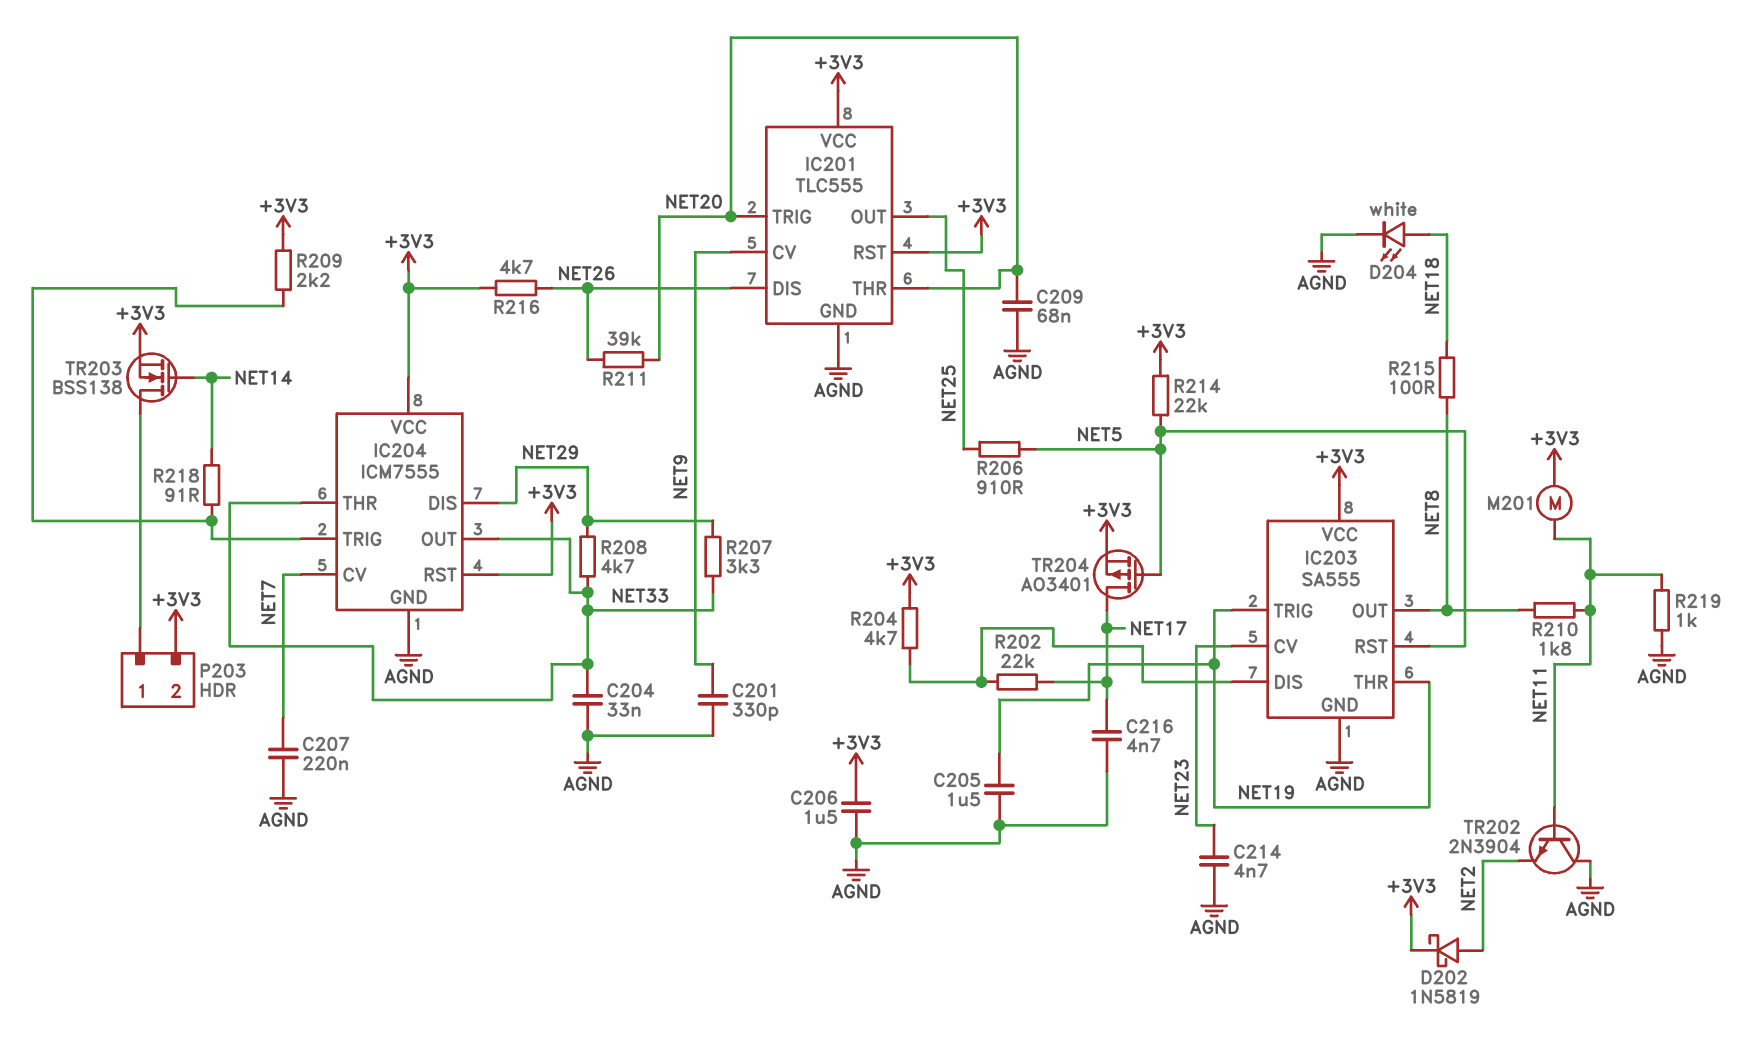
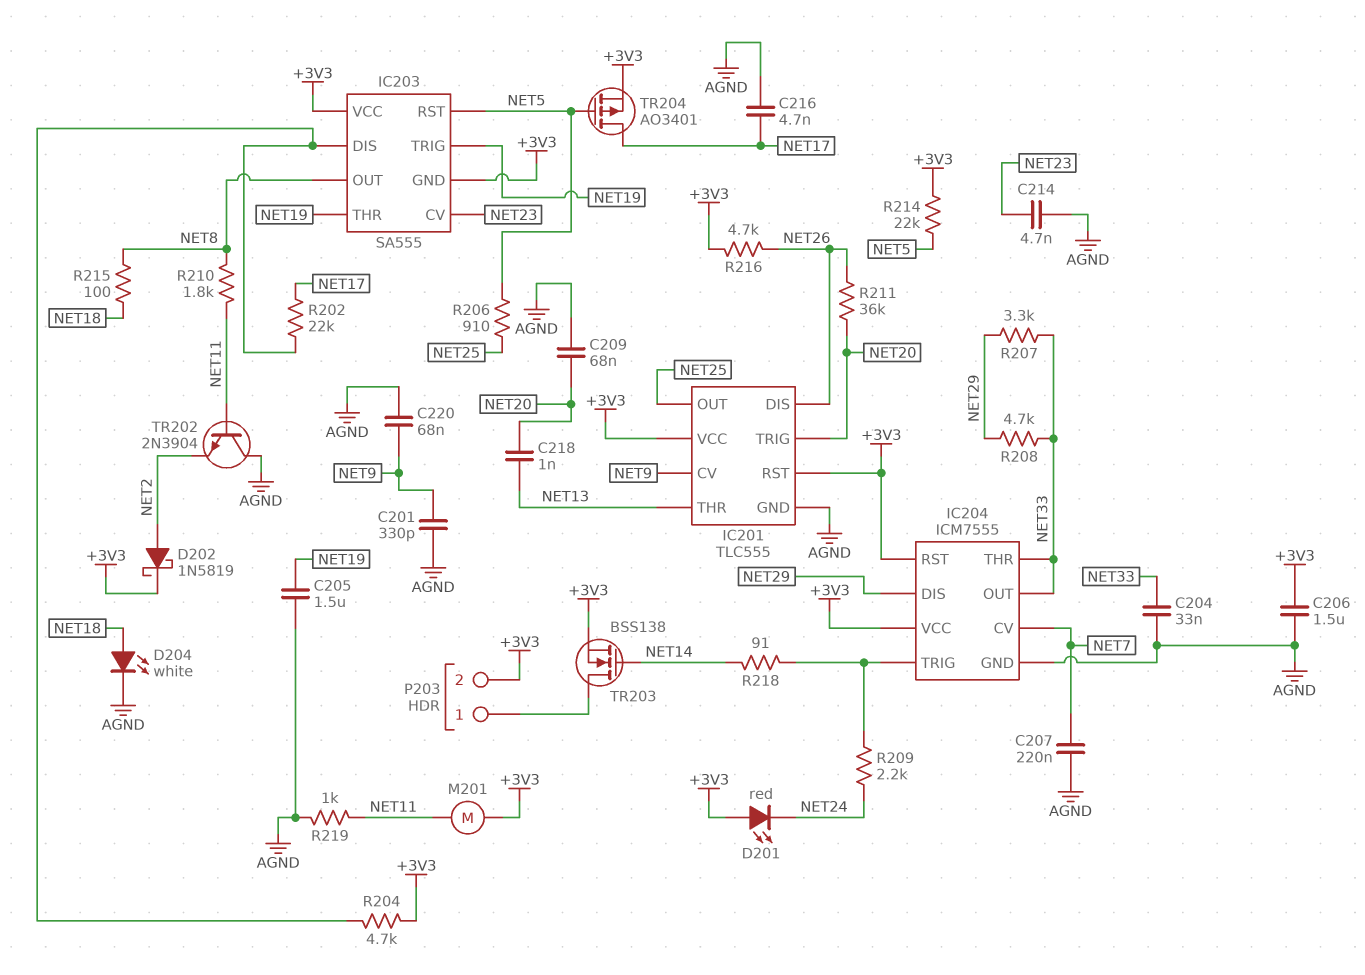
C218: none -> 1nF (NET13, NET20)
C220: none -> 68nF (AGND, NET9)
D201: none -> LED red (A +3V3, K NET24)
IC201 pin THR: NET20 -> NET13
IC203 pin GND: AGND -> +3V3
R209: 2.2k (+3V3, IC204/TRIG) -> 2.2k (IC204/TRIG, NET24)
R211: 39k (NET20, NET26) -> 36k (NET20, NET26)

